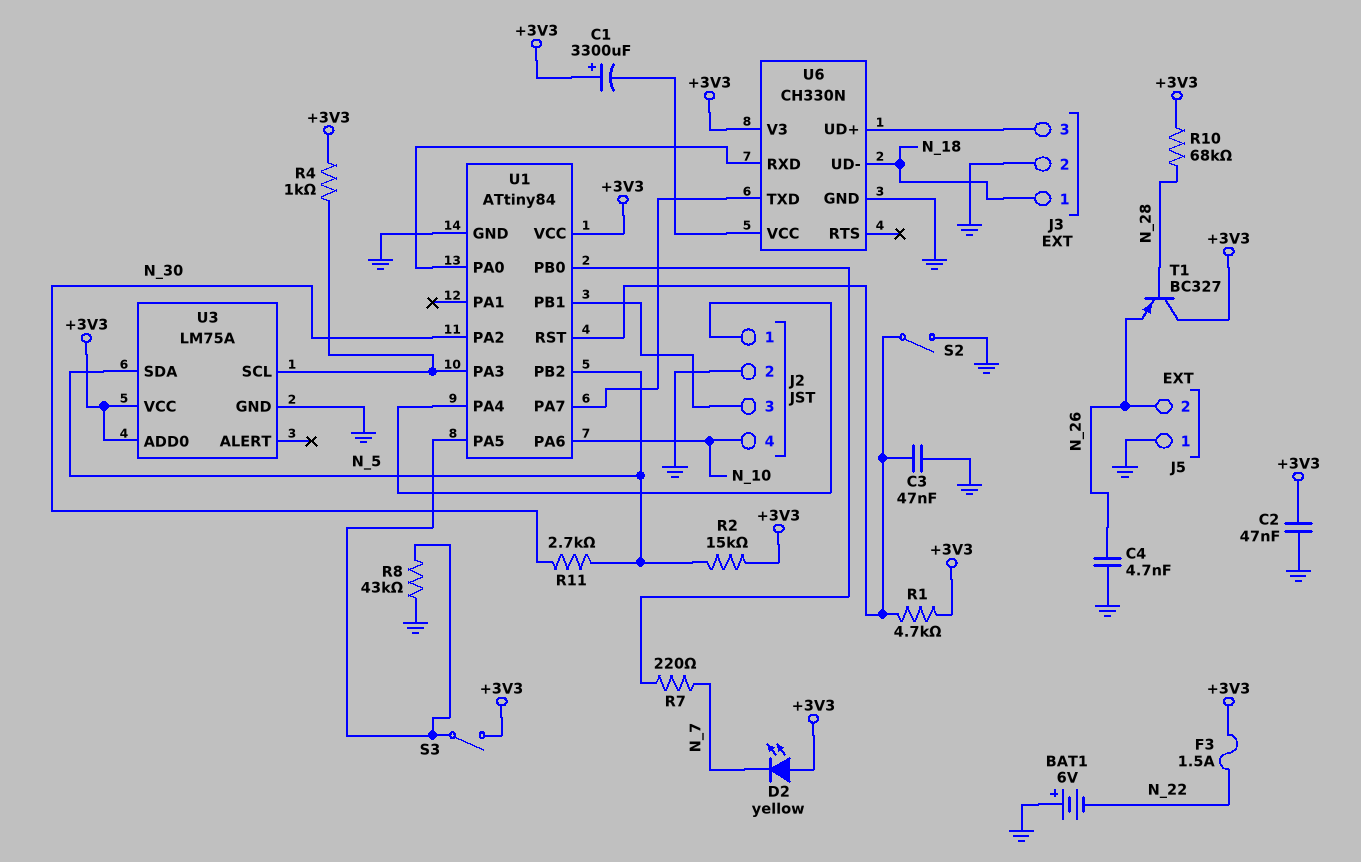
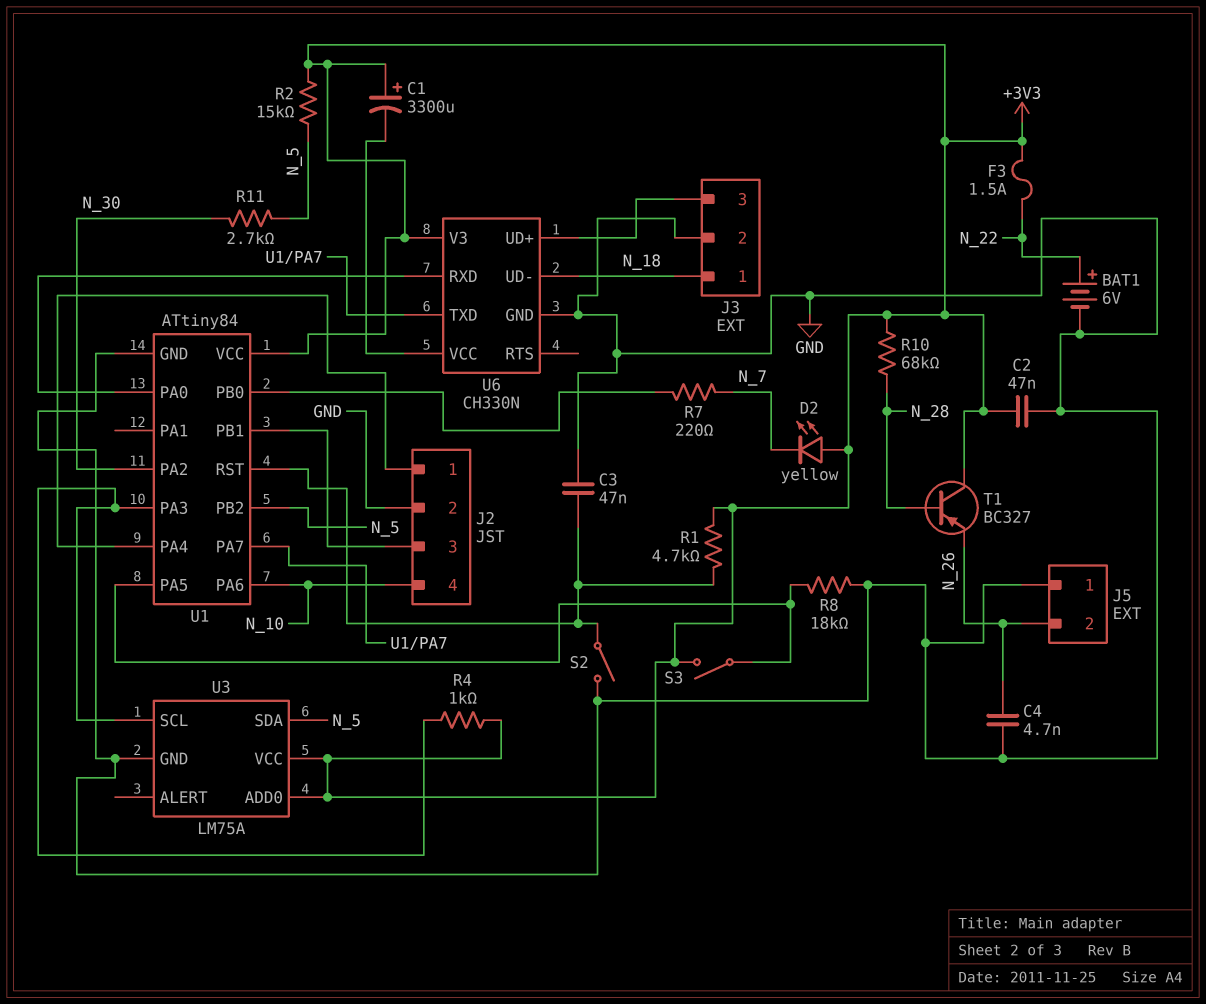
BAT1: 6V (plus GND, minus N_22) -> 6V (plus N_22, minus GND)
R8: 43k (GND, U1/PA5) -> 18k (GND, U1/PA5)

